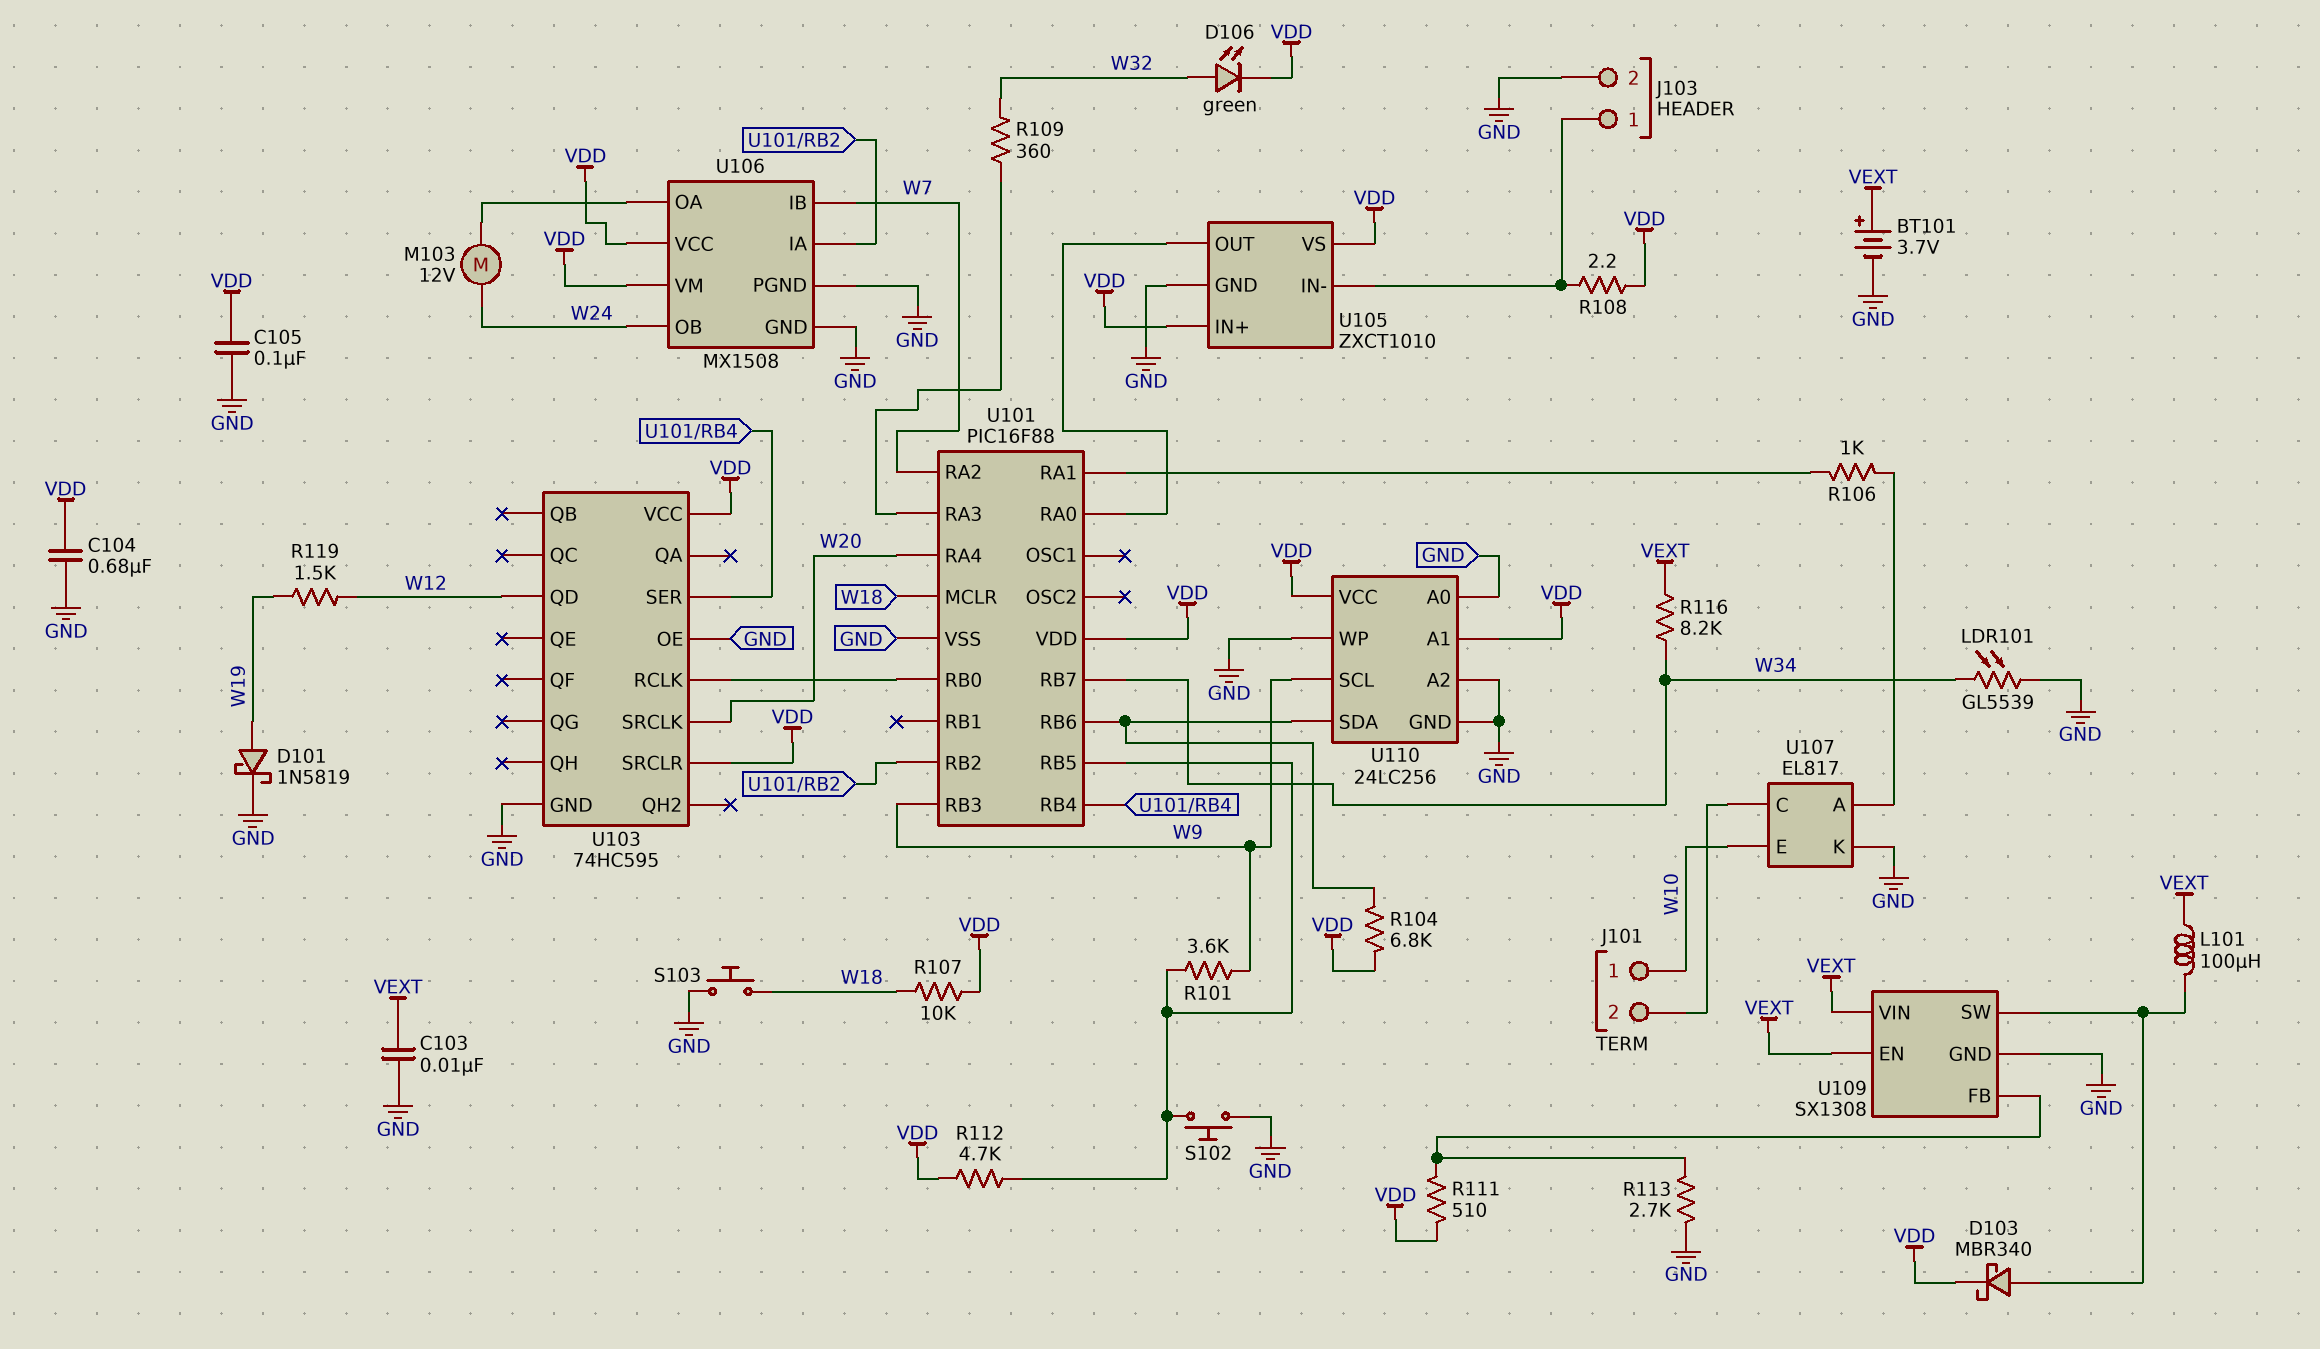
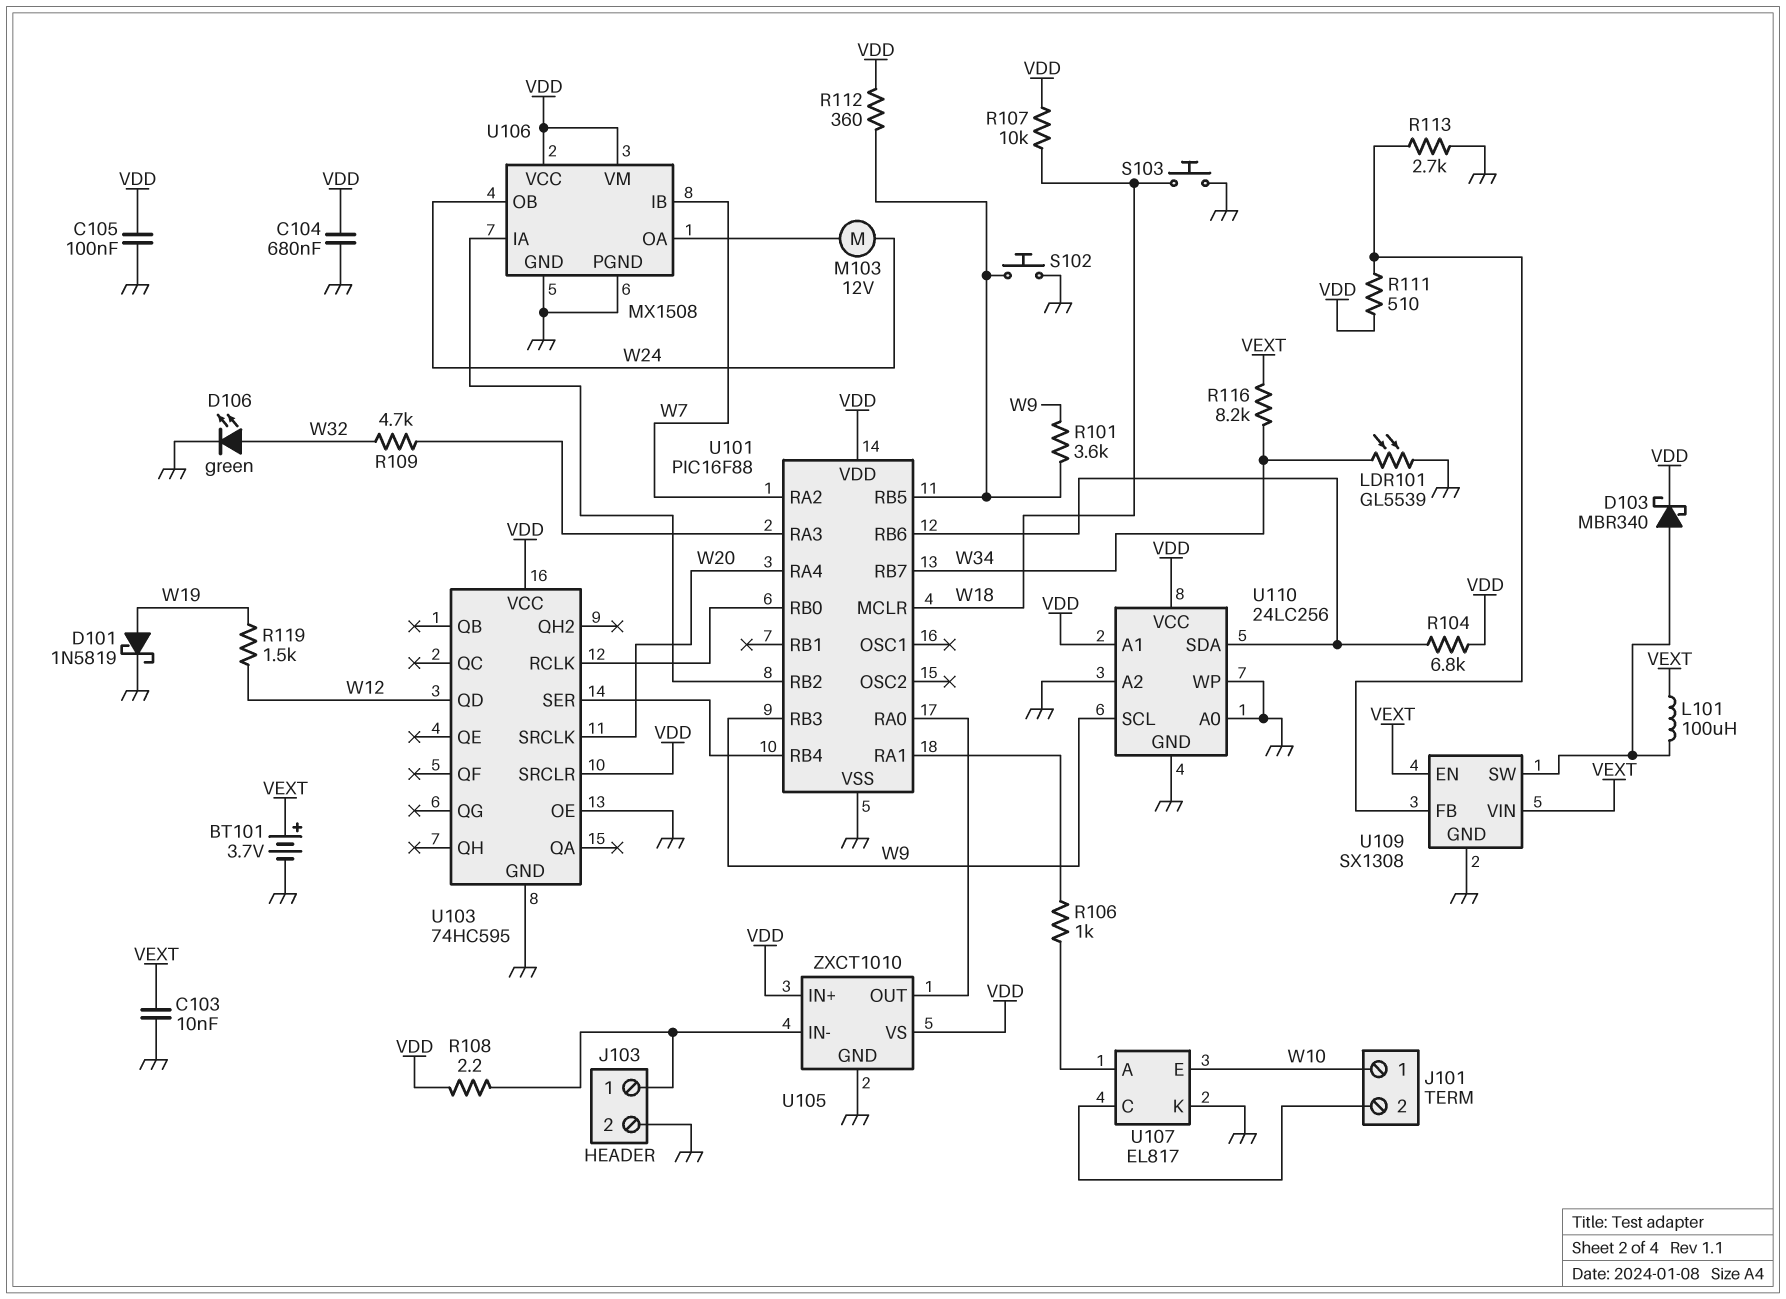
D106: LED green (A W32, K VDD) -> LED green (A W32, K GND)
R109: 360 (U101/RA3, W32) -> 4.7k (U101/RA3, W32)
R112: 4.7k (U101/RB5, VDD) -> 360 (U101/RB5, VDD)

